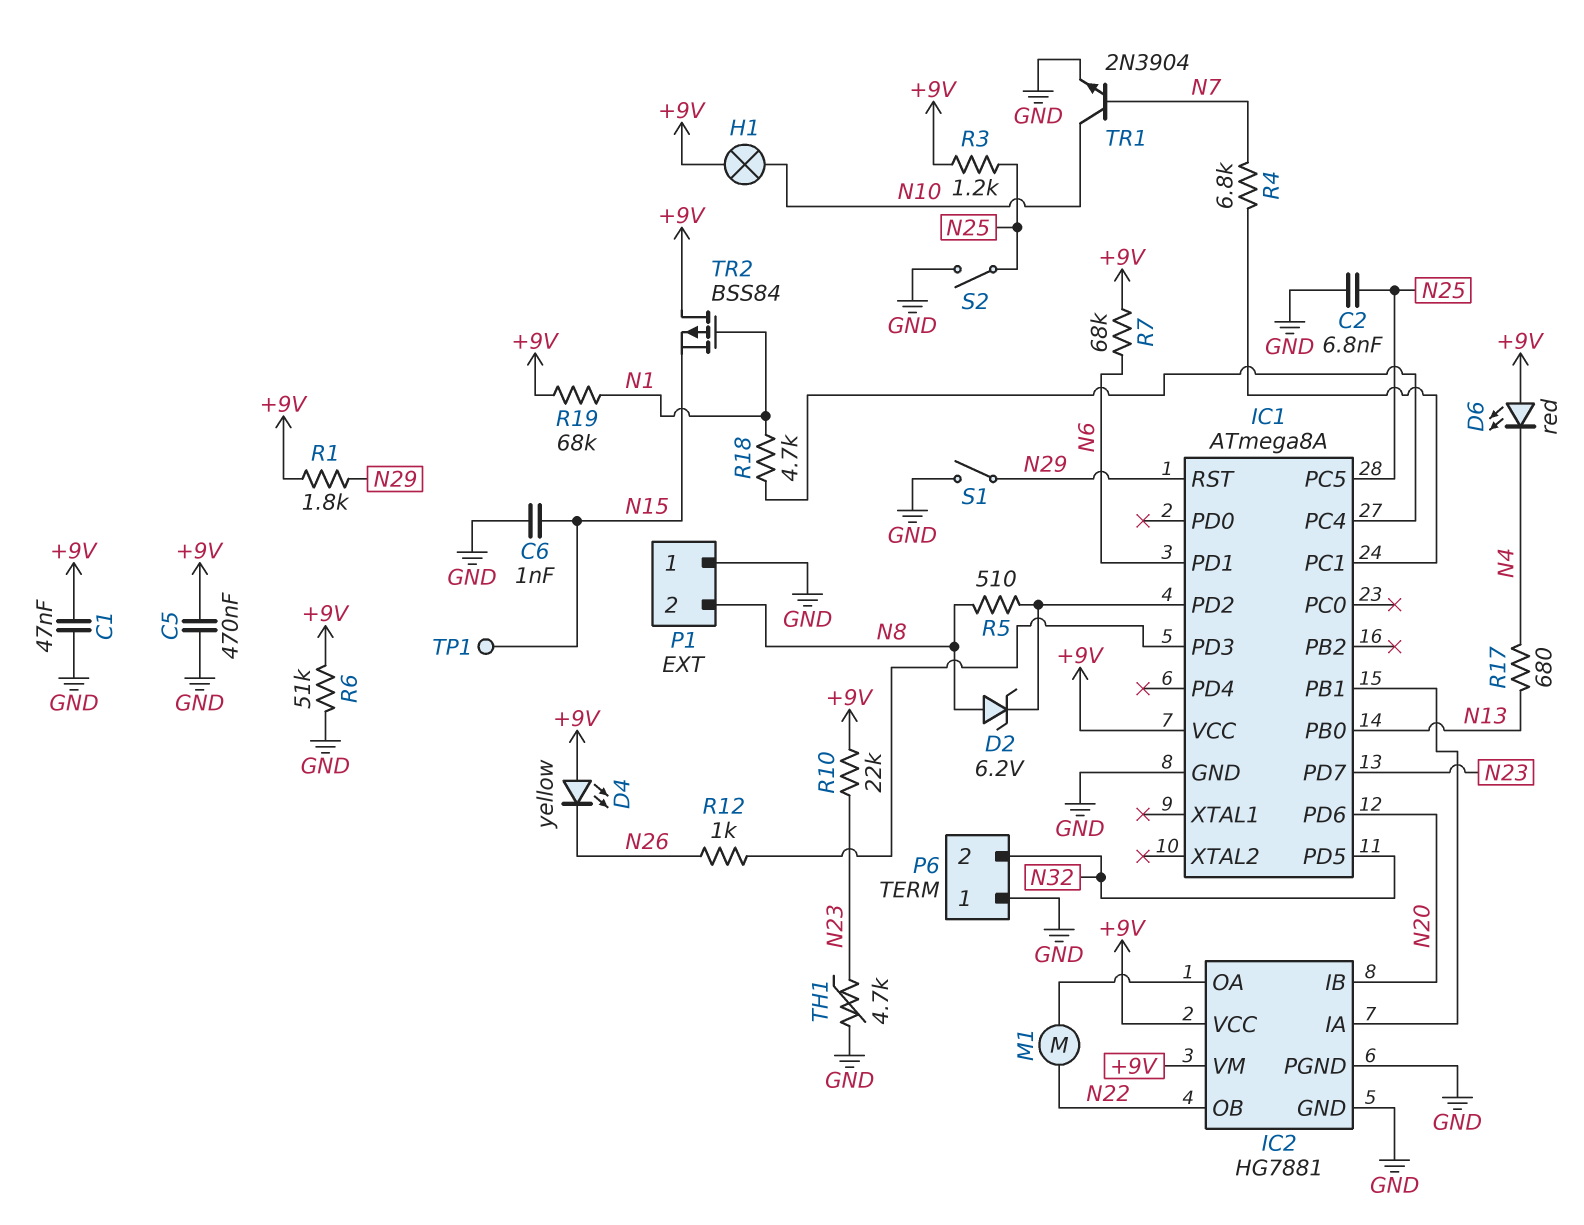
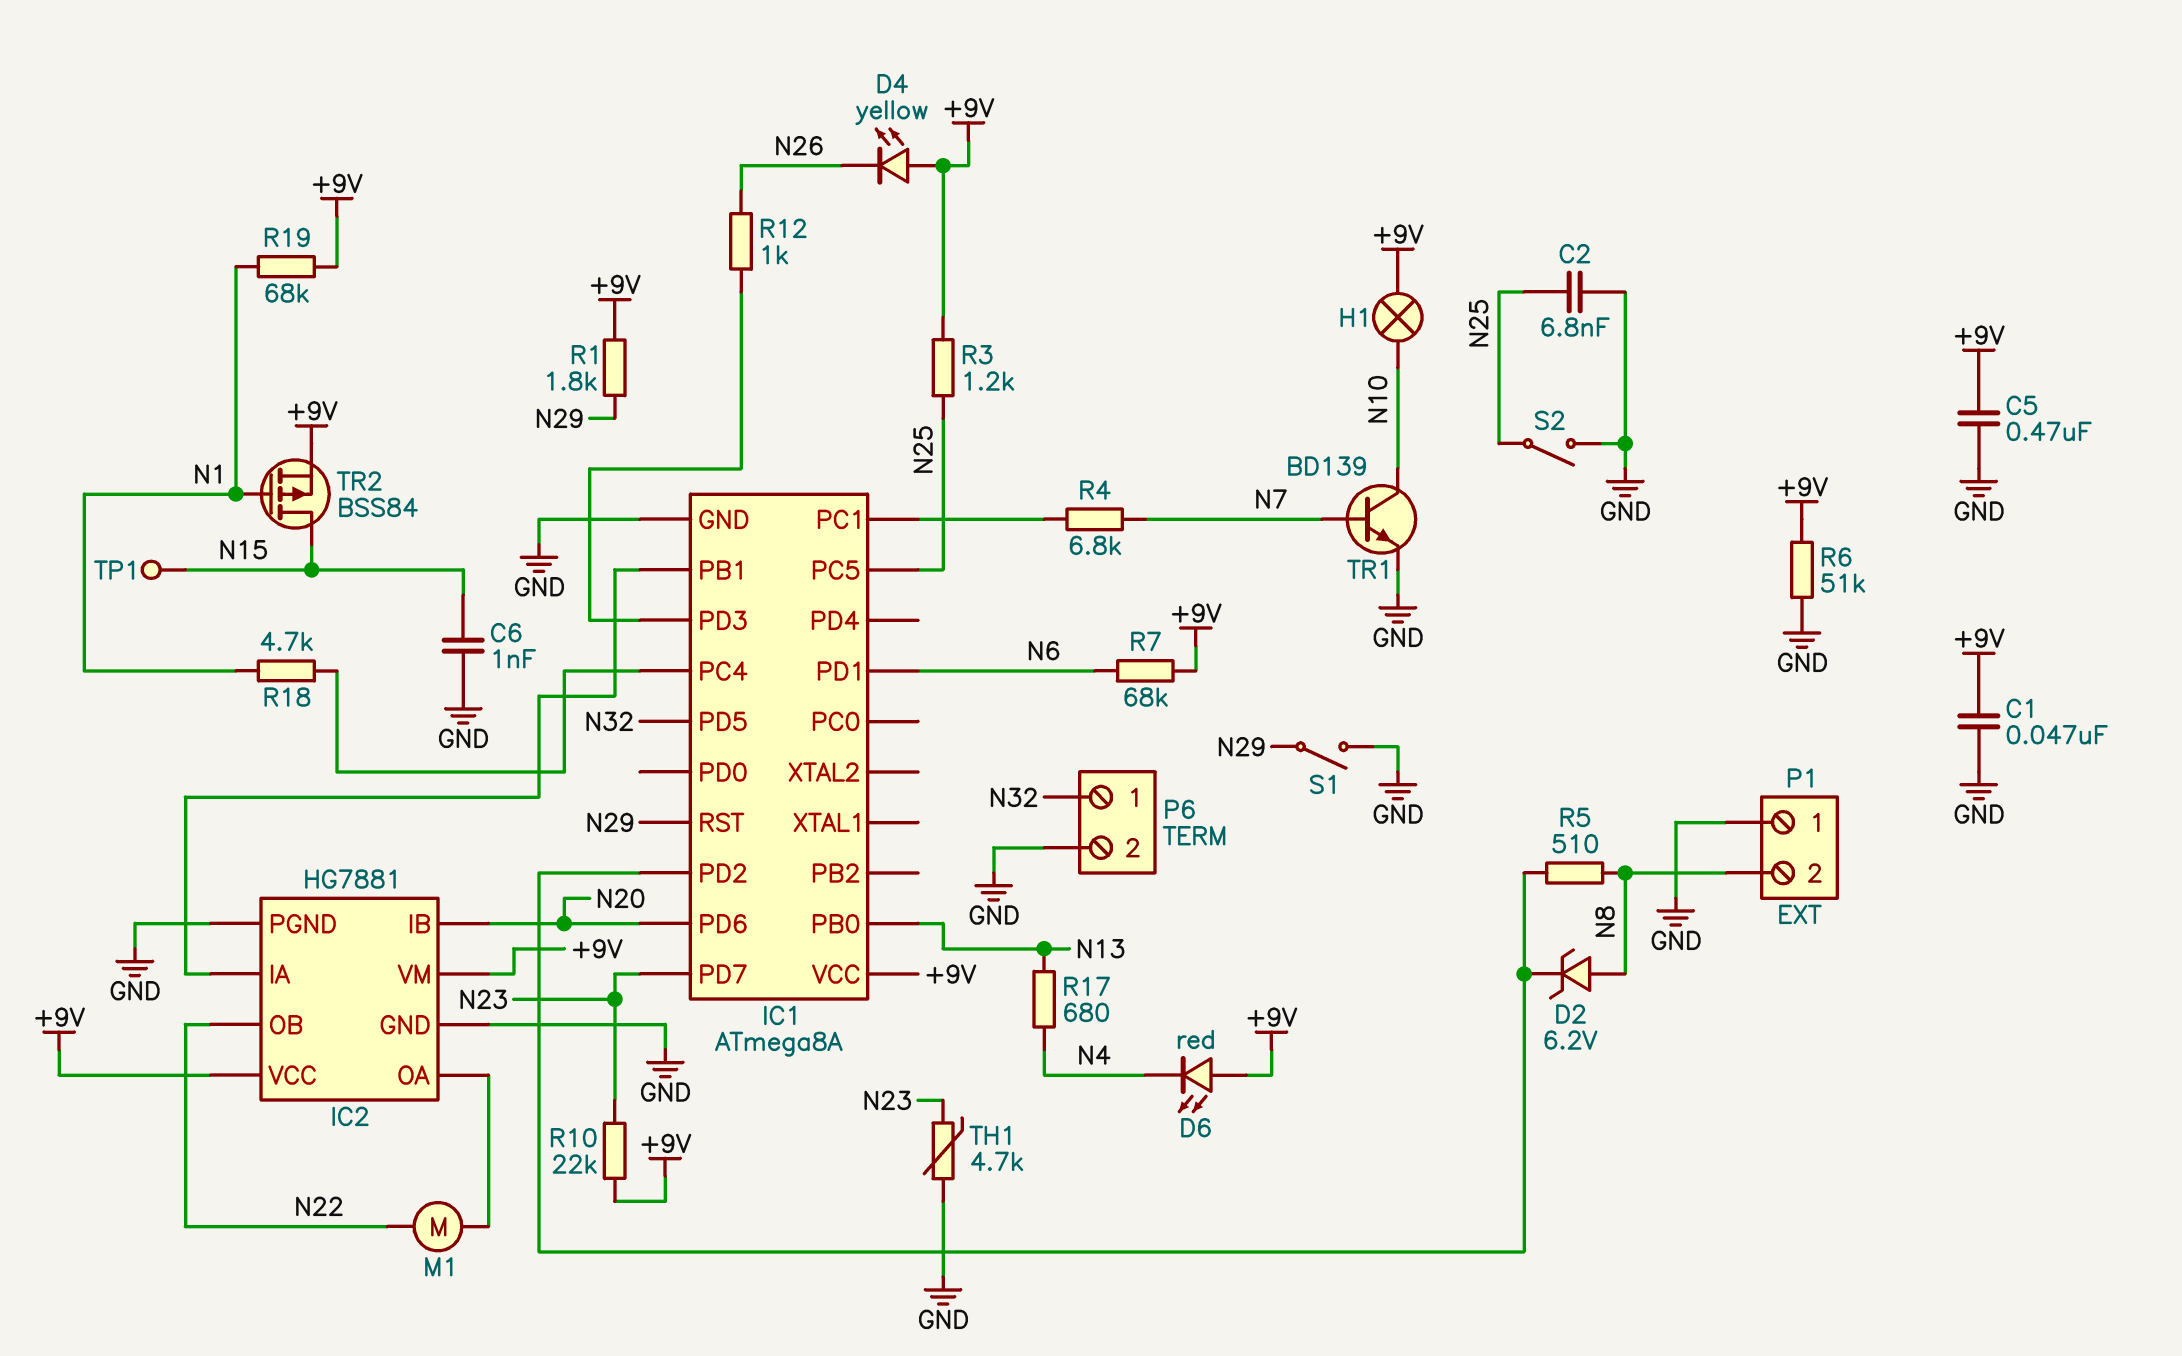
P6 pin 1: GND -> N32
P6 pin 2: N32 -> GND
TR1: NPN 2N3904 (B N7, C N10, E GND) -> NPN BD139 (B N7, C N10, E GND)
TR2: PMOS BSS84 (G N1, D +9V, S N15) -> PMOS BSS84 (G N1, D N15, S +9V)

